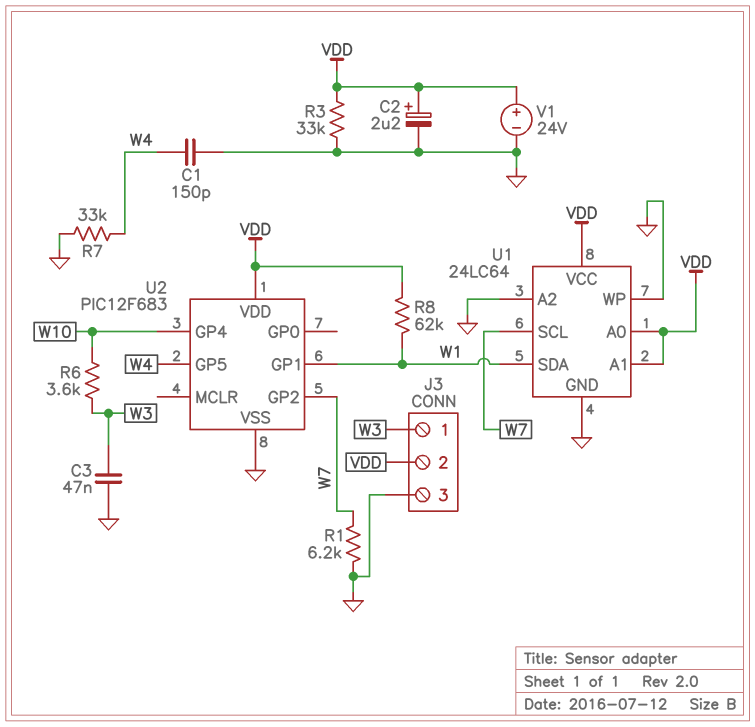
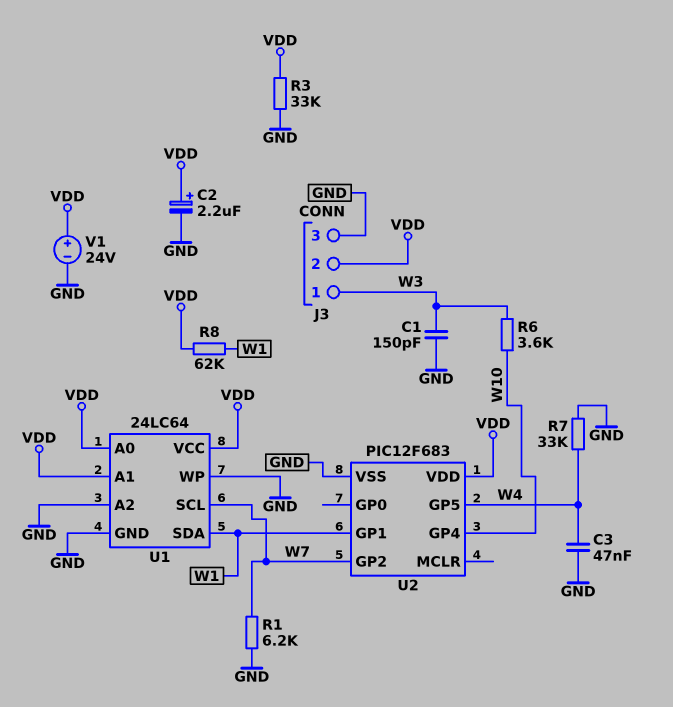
C1: 150pF (GND, W4) -> 150pF (GND, W3)
C3: 47nF (GND, W3) -> 47nF (GND, W4)

